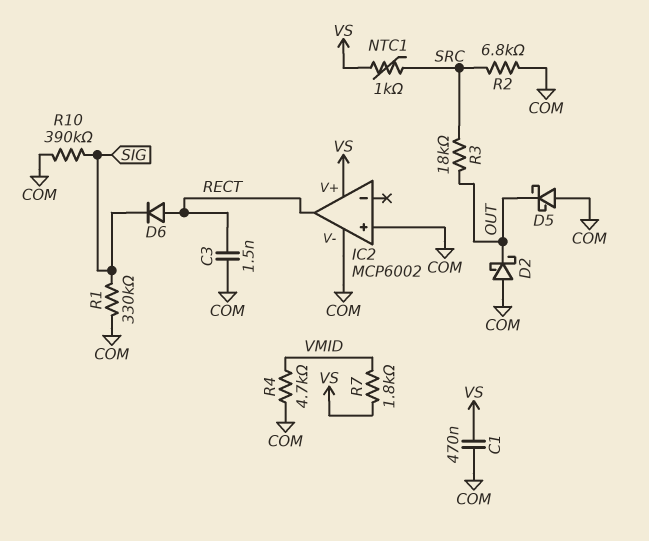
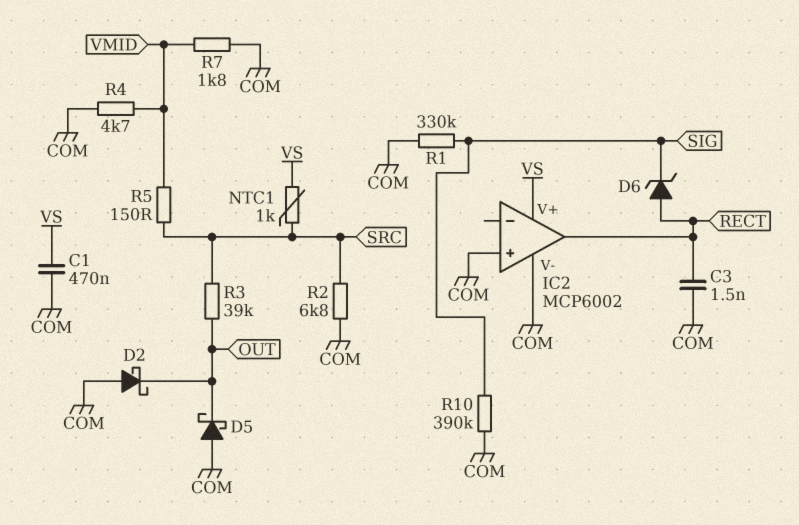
D6: diode (A RECT, K SIG) -> zener (A RECT, K SIG)
R3: 18k (OUT, SRC) -> 39k (OUT, SRC)
R5: none -> 150 (SRC, VMID)
R7: 1.8k (VMID, VS) -> 1.8k (COM, VMID)

